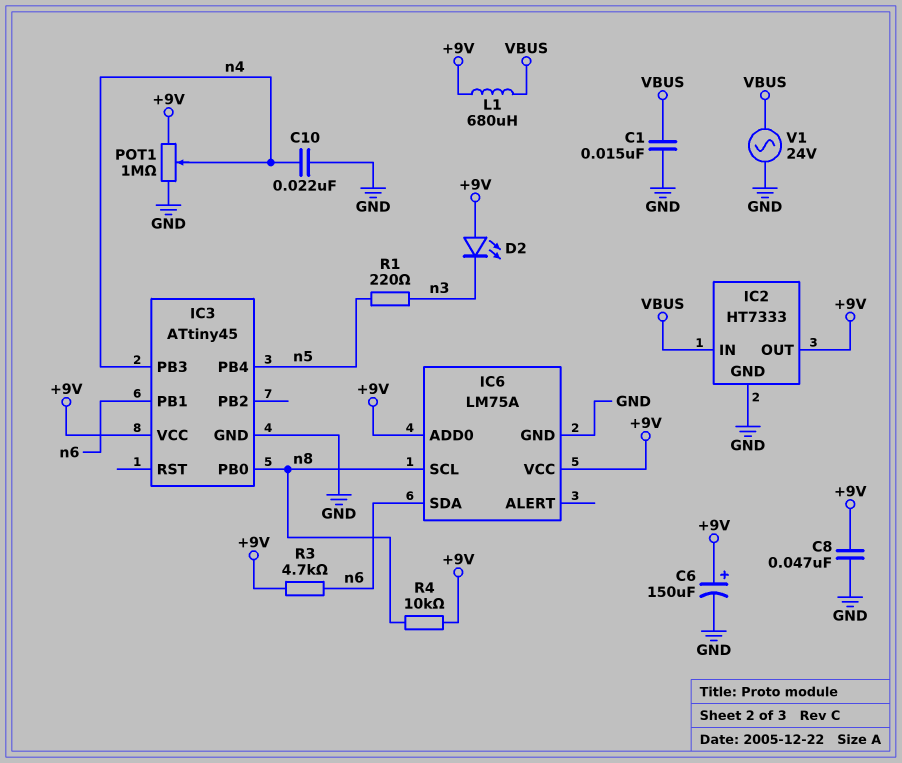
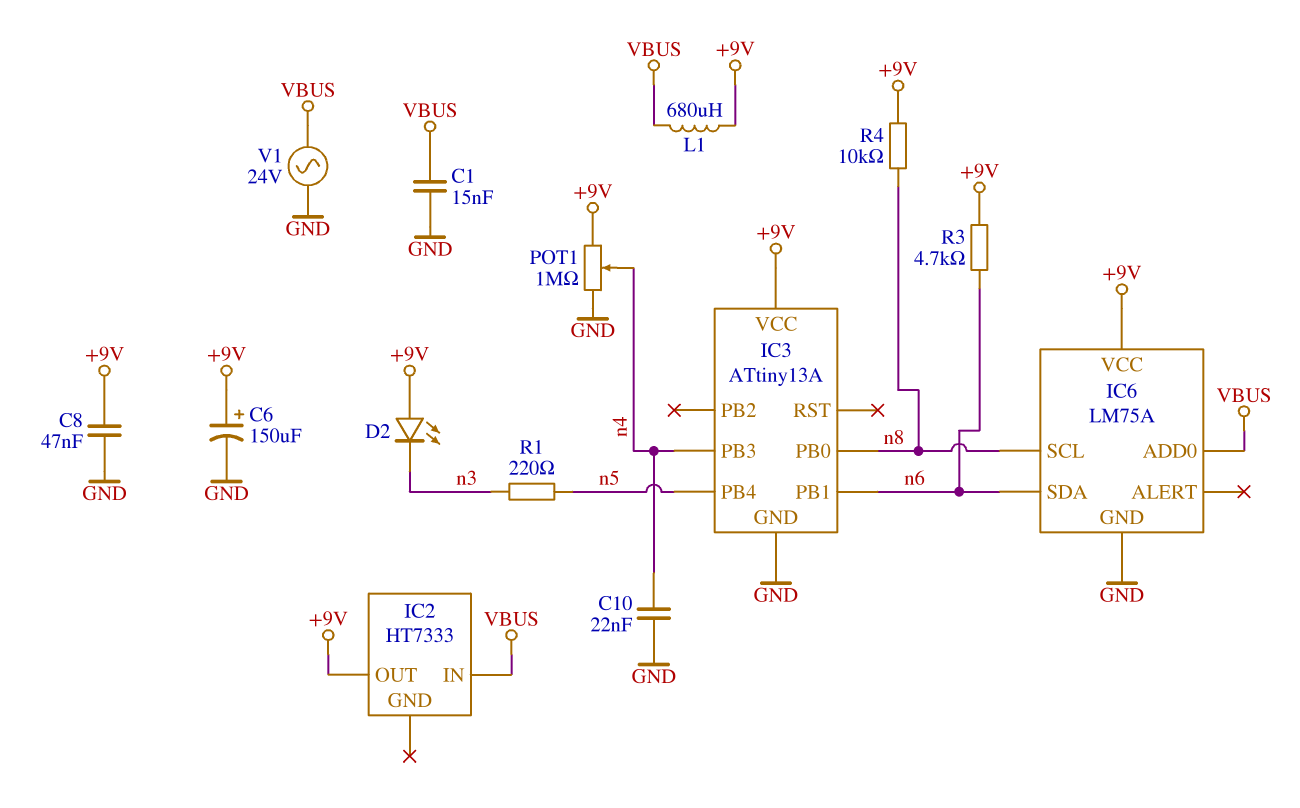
IC2 pin GND: GND -> none
IC3: ATtiny45 -> ATtiny13A
IC6 pin ADD0: +9V -> VBUS

